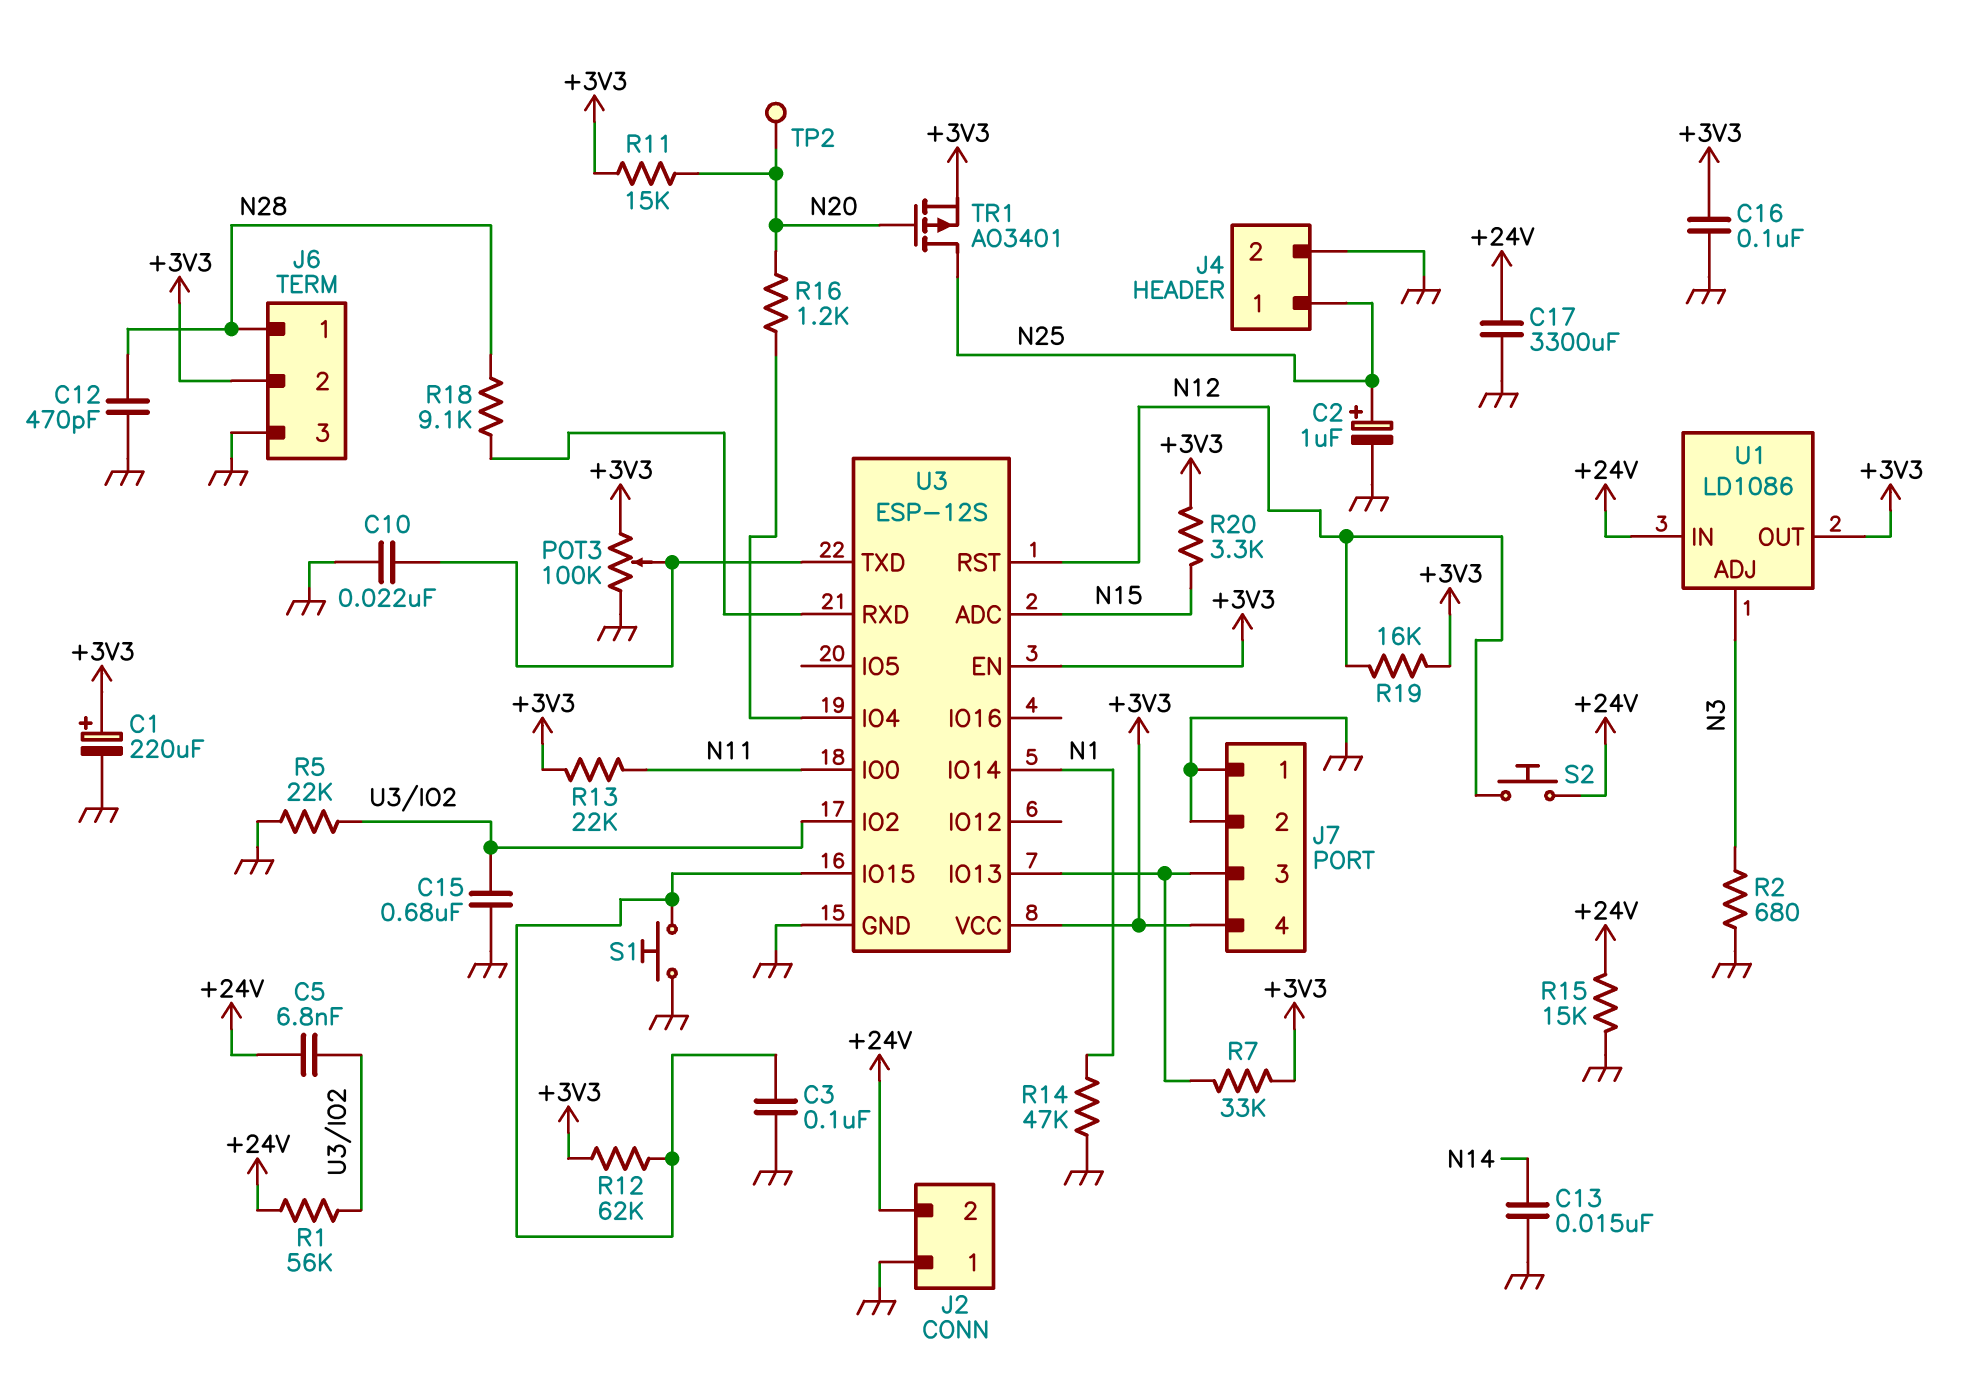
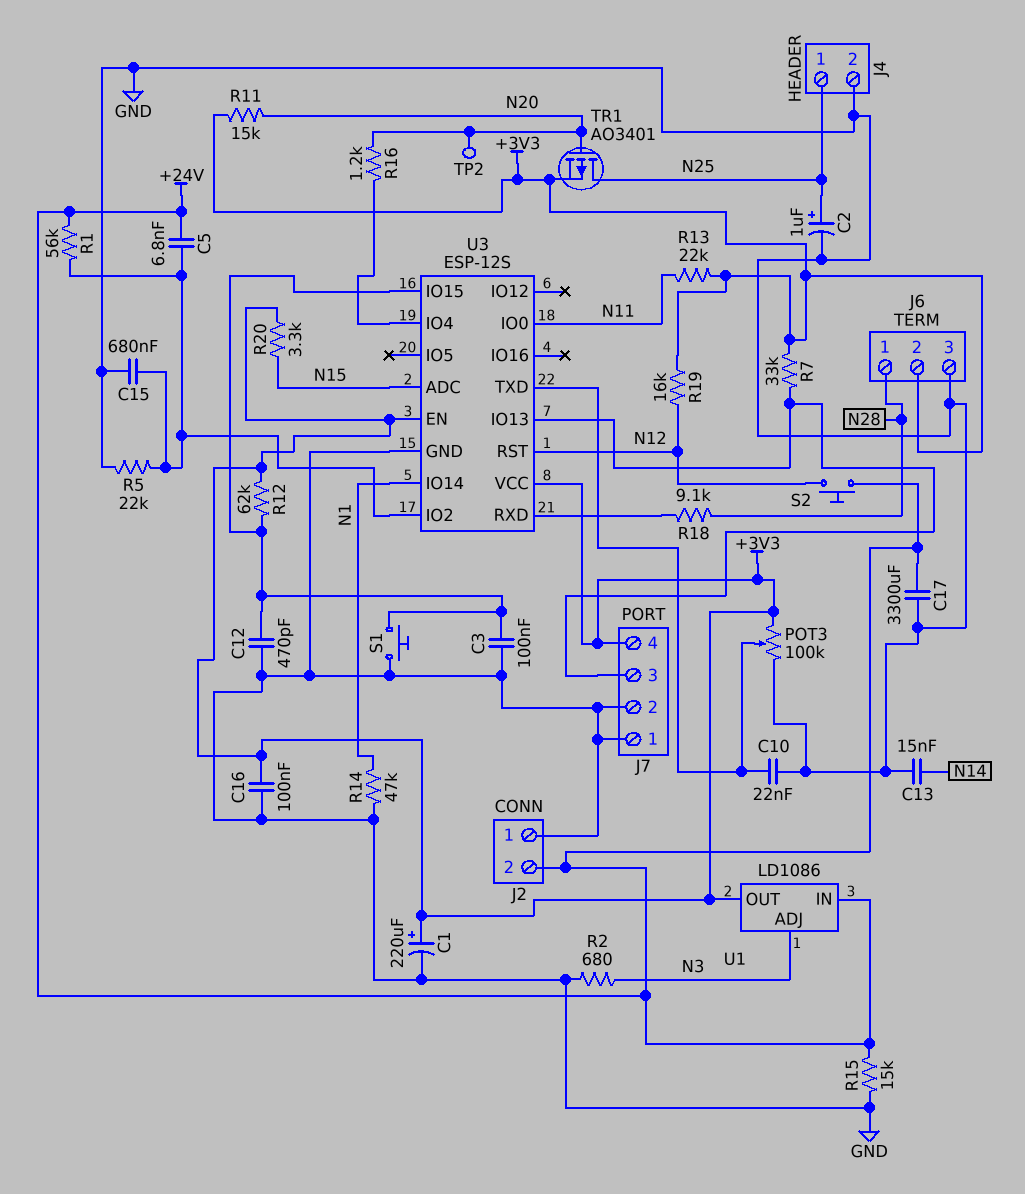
C12: 470pF (GND, N28) -> 470pF (GND, U3/IO15)

